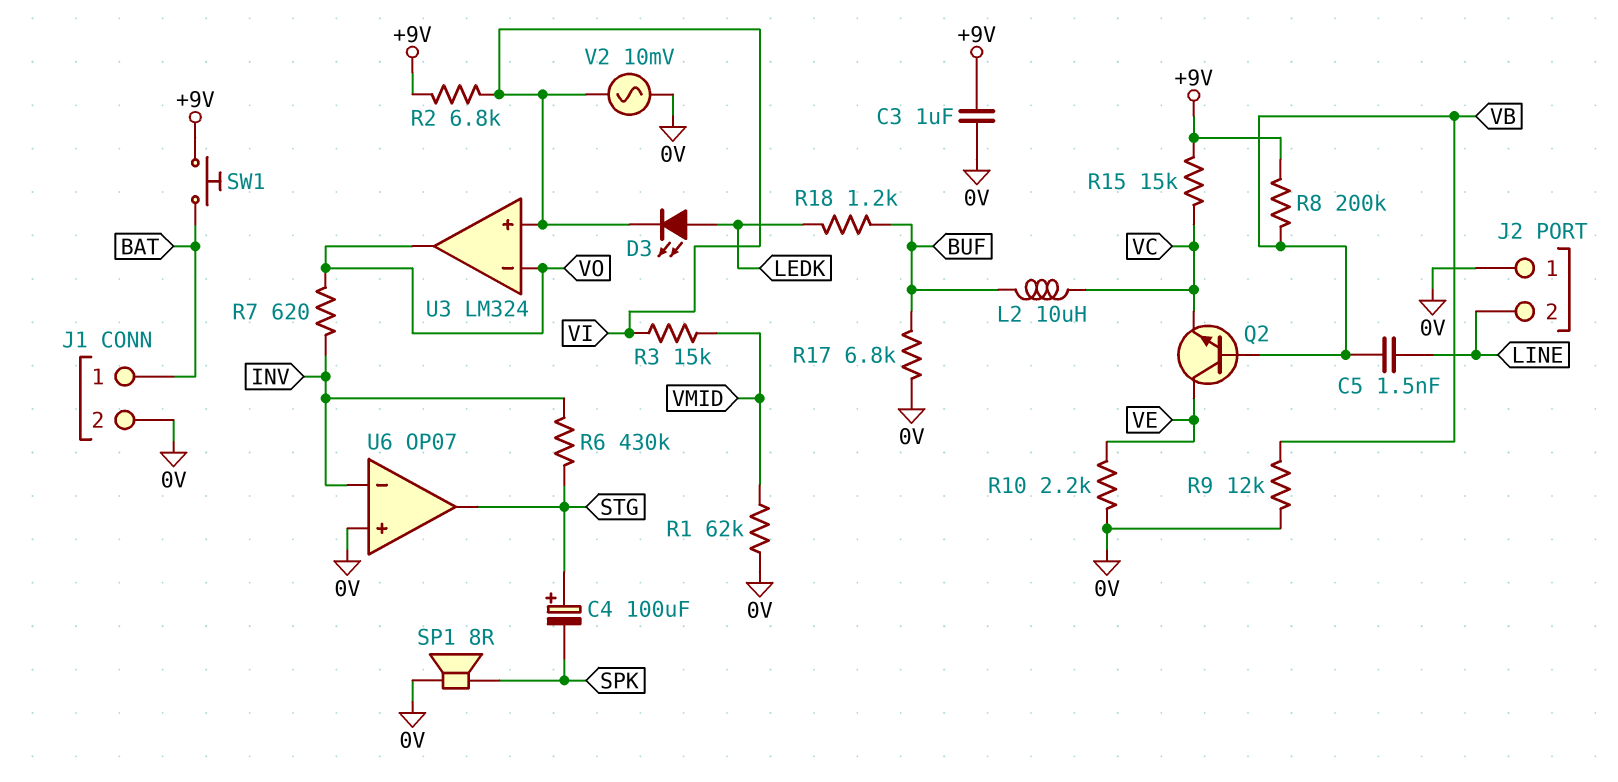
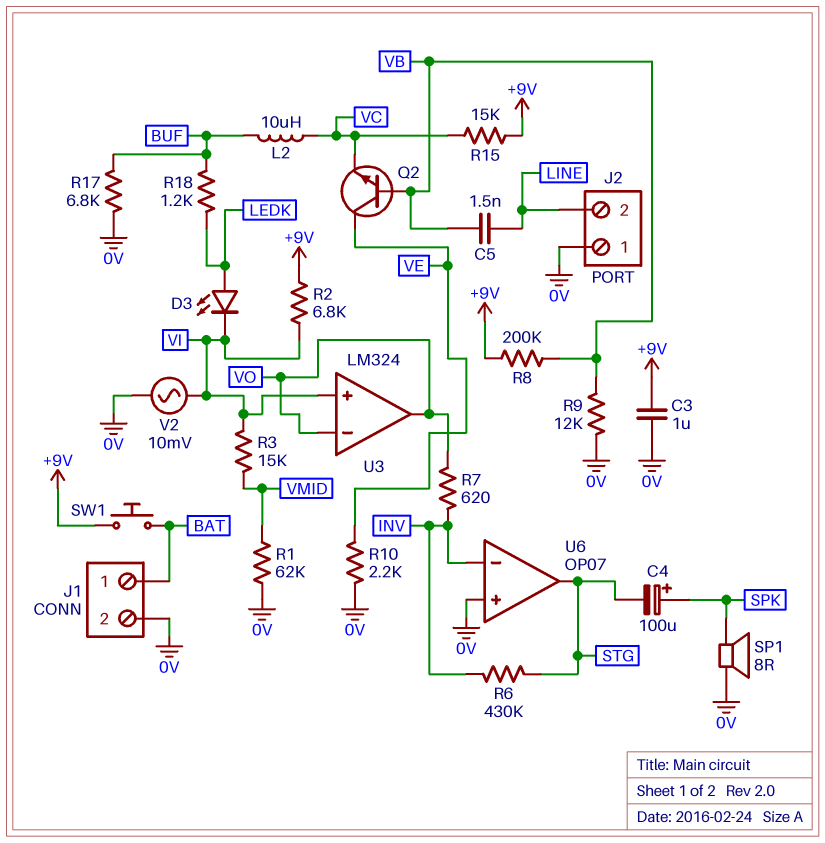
C4: 100uF (plus STG, minus SPK) -> 100uF (plus SPK, minus STG)

